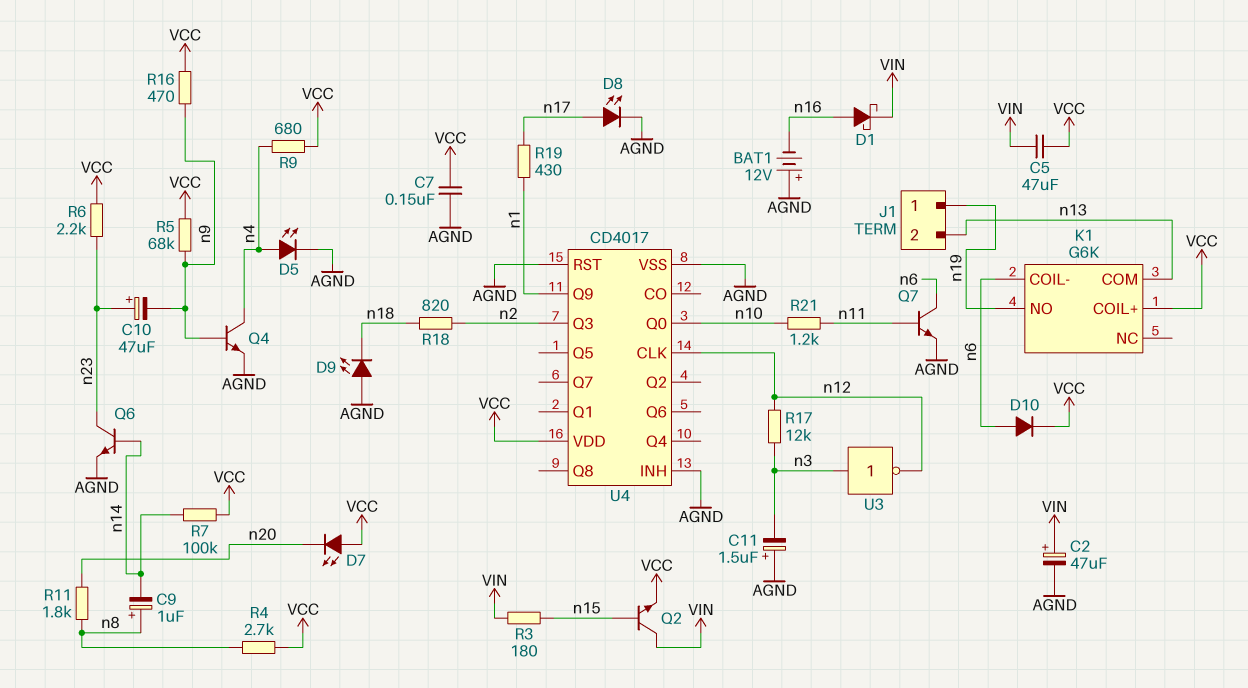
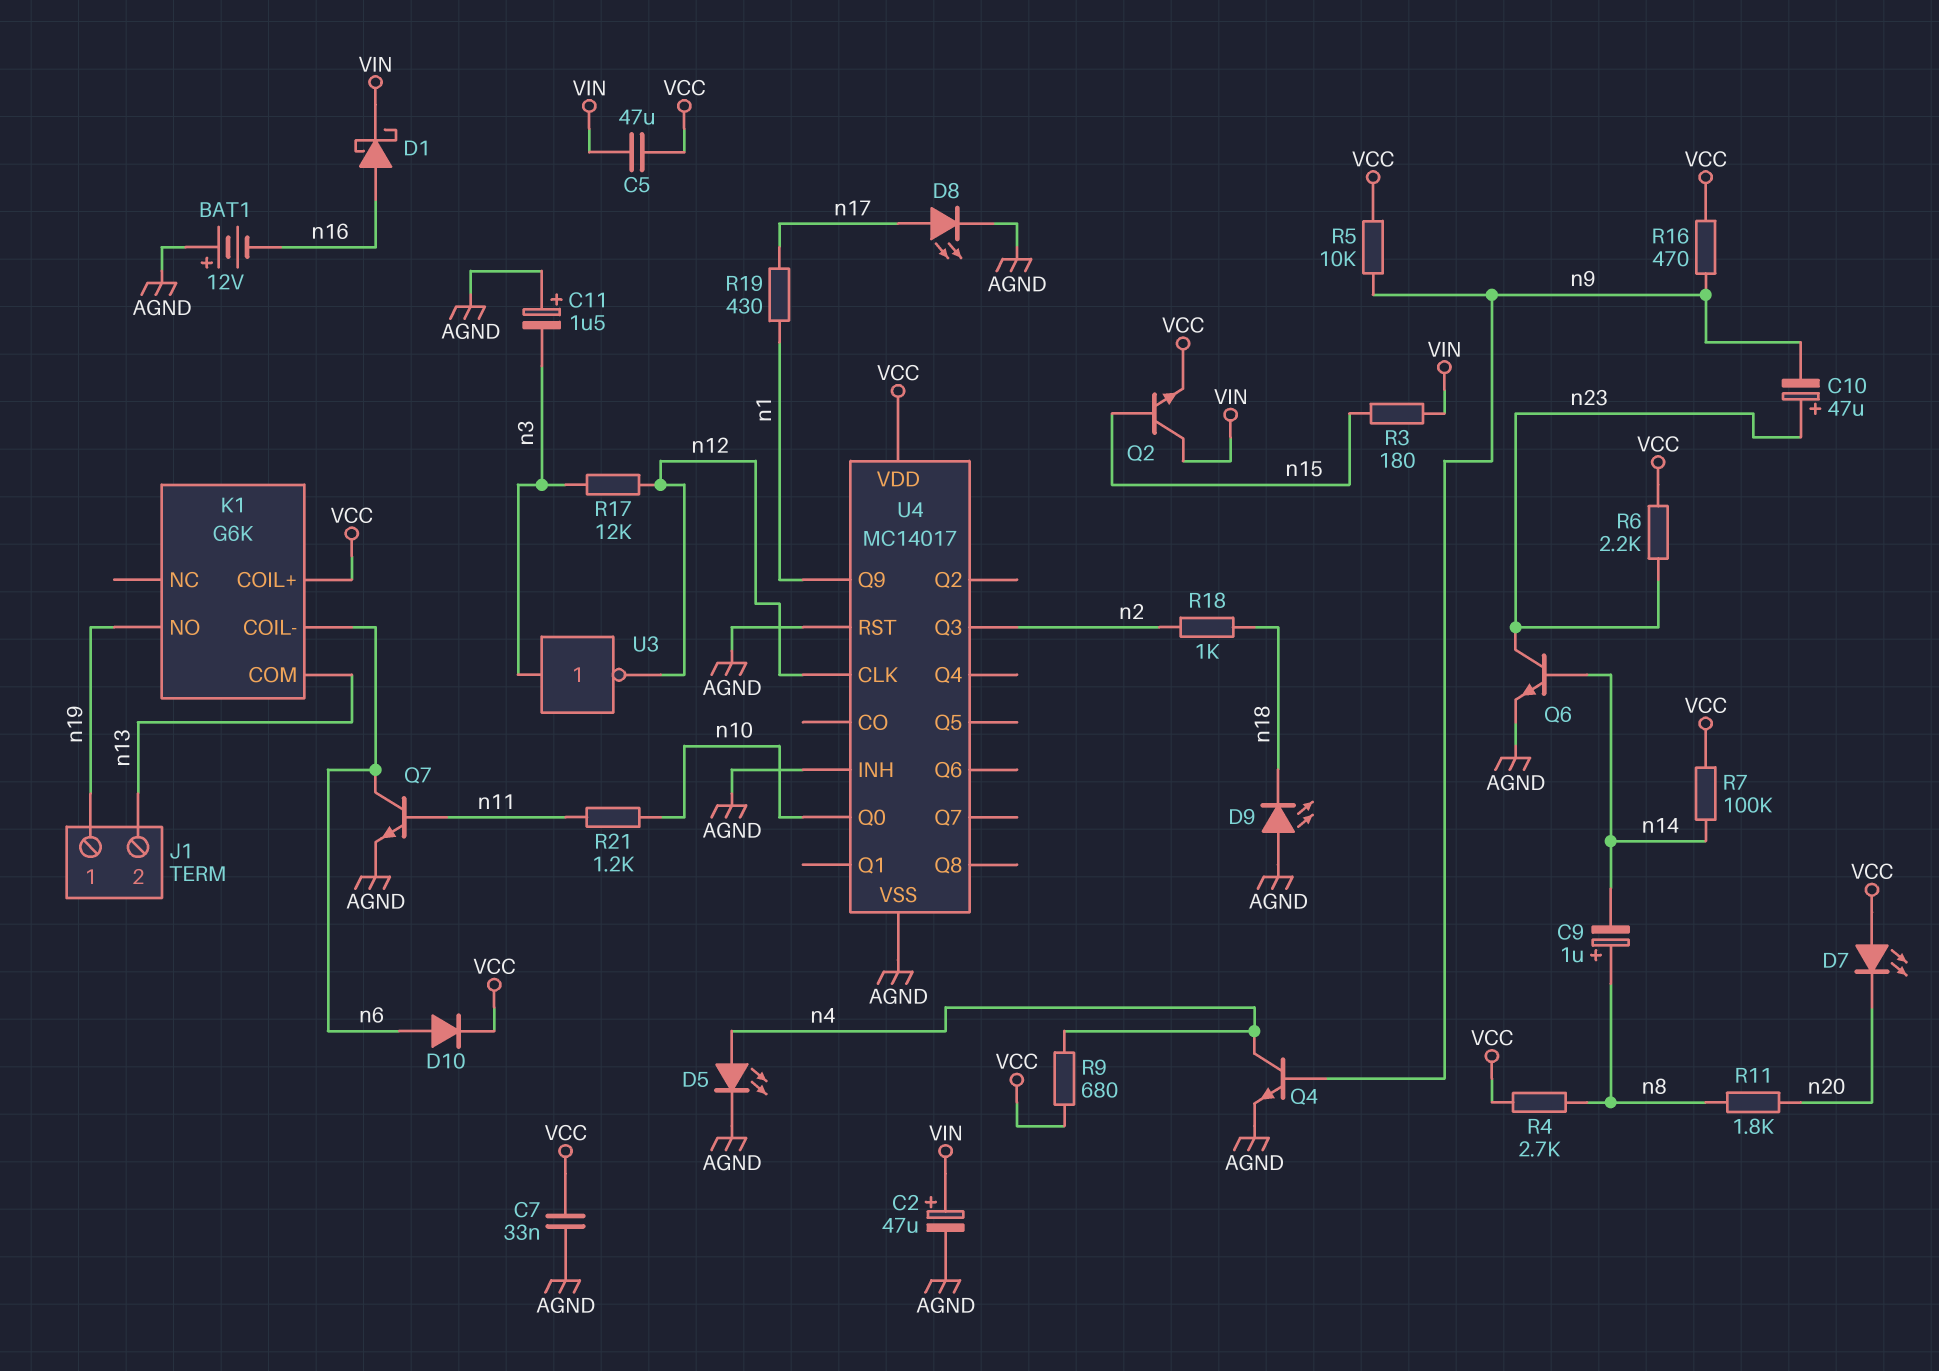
C7: 150nF (AGND, VCC) -> 33nF (AGND, VCC)
R5: 68k (VCC, n9) -> 10k (VCC, n9)
R18: 820 (n2, n18) -> 1k (n2, n18)
U4: CD4017 -> MC14017

